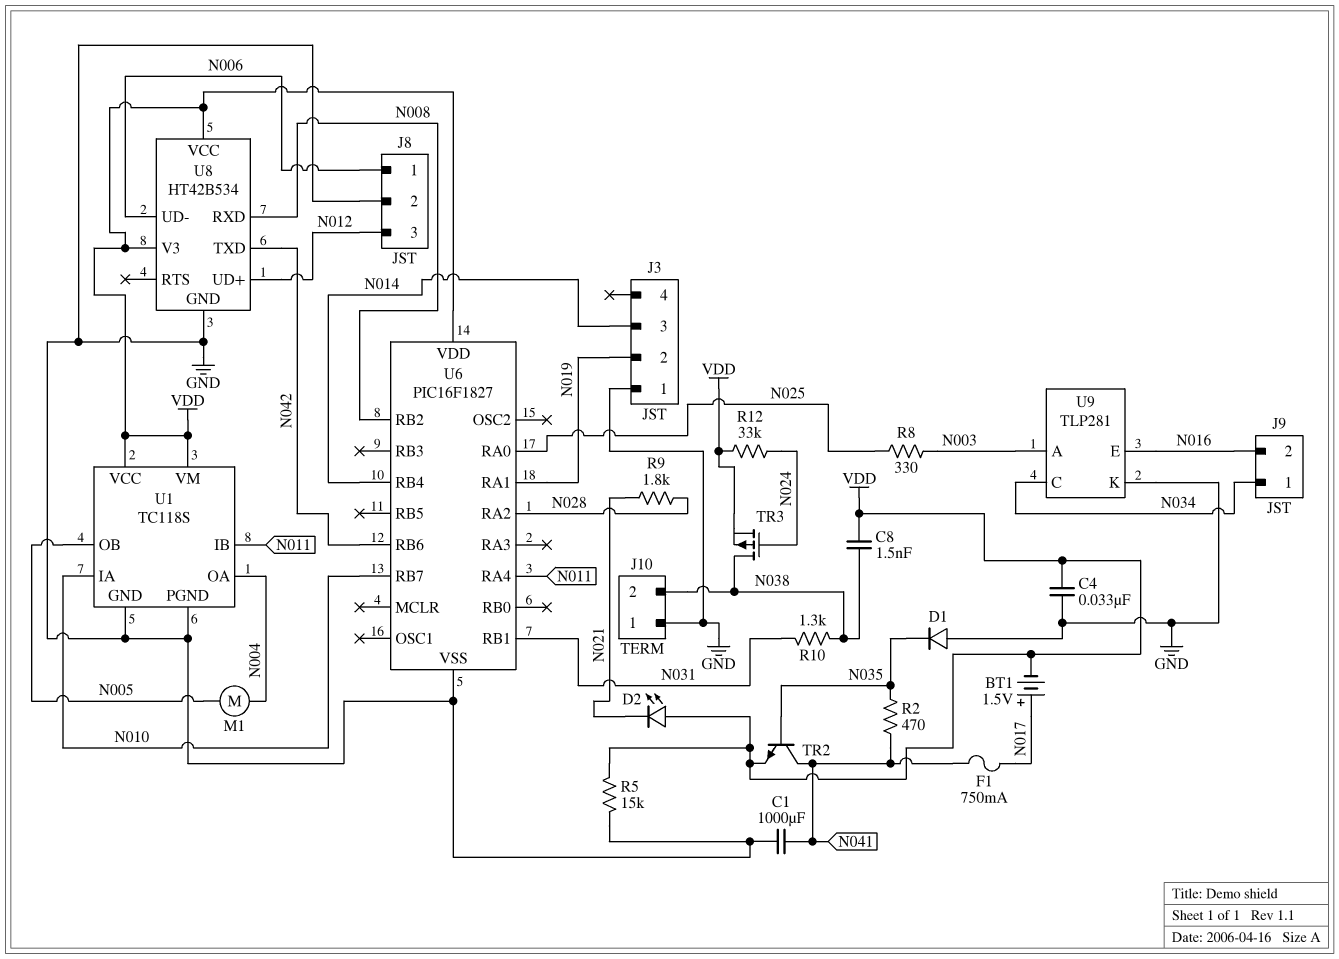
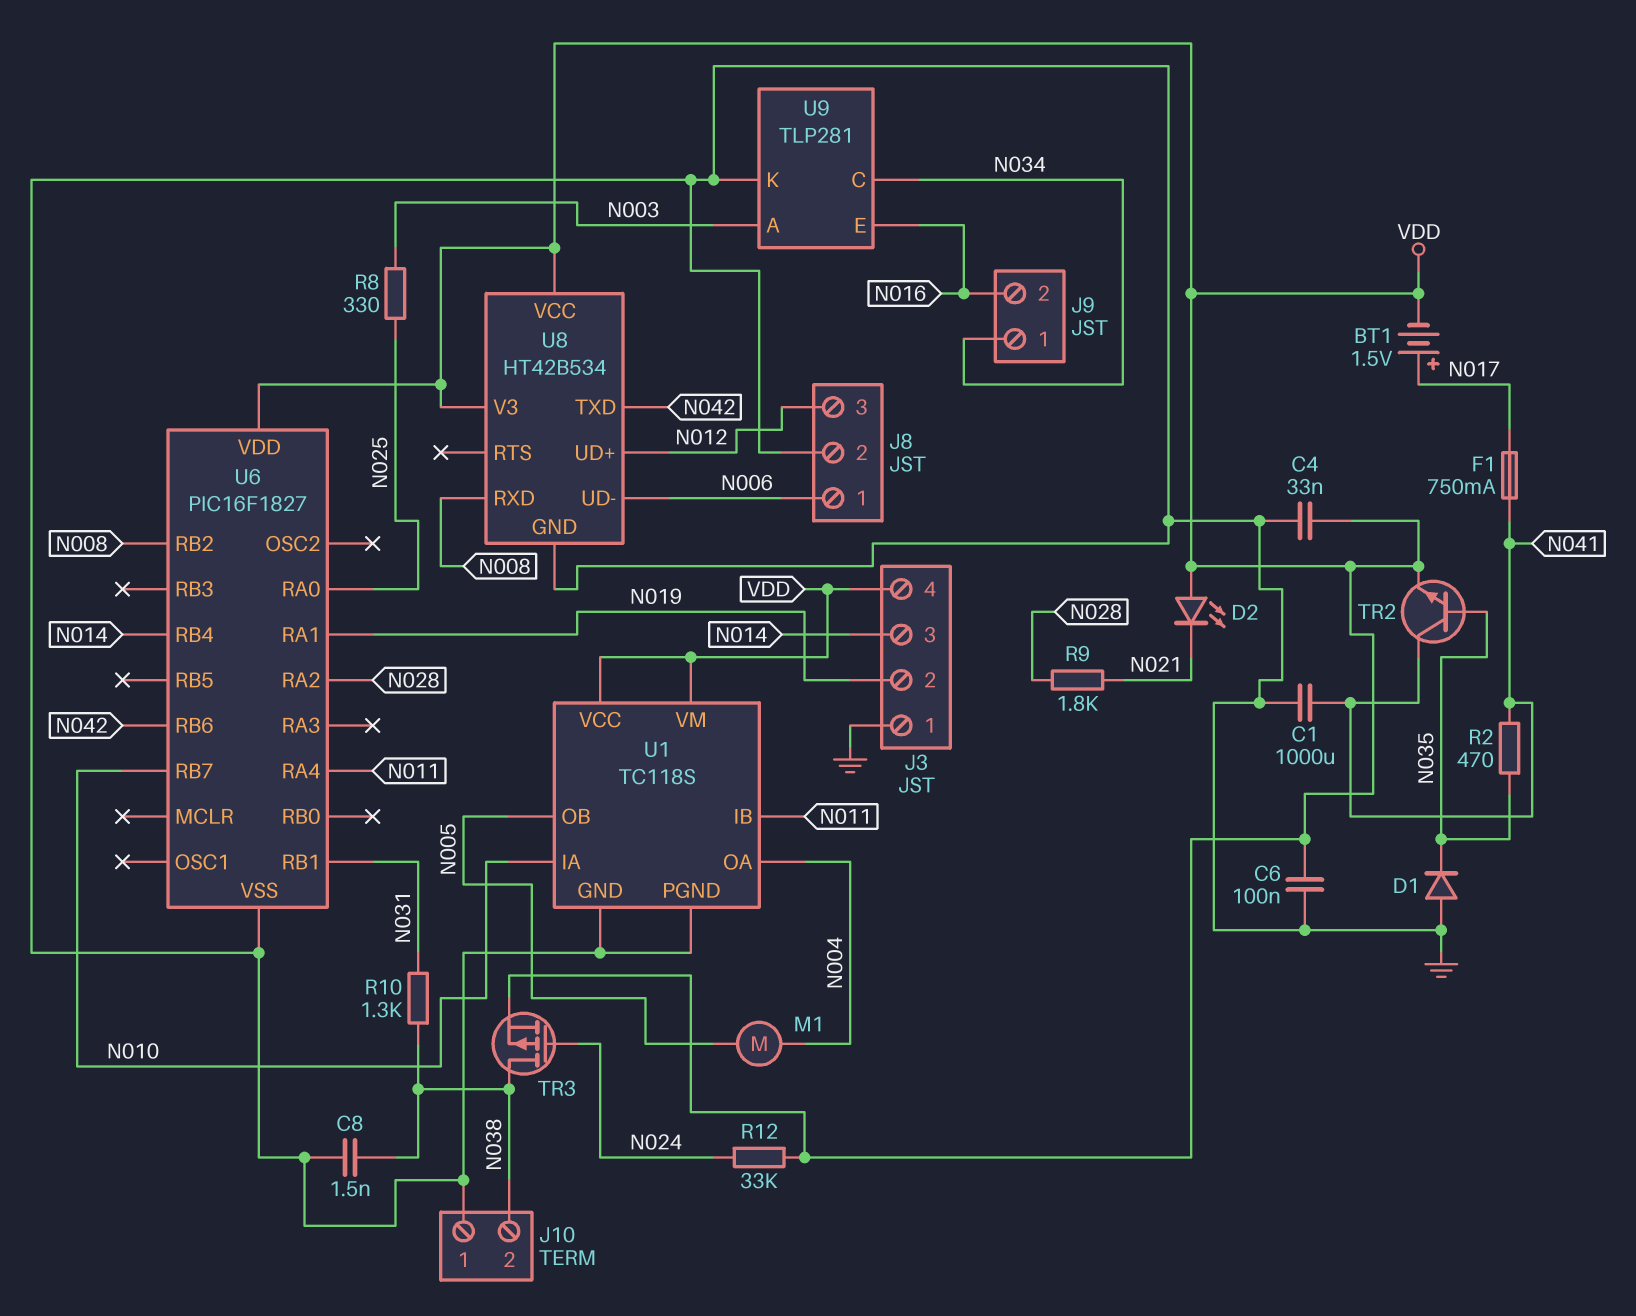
C6: none -> 100nF (GND, VDD)
C8: 1.5nF (N038, VDD) -> 1.5nF (GND, N038)
J3 pin 4: none -> VDD
R5: 15k (GND, VDD) -> none

